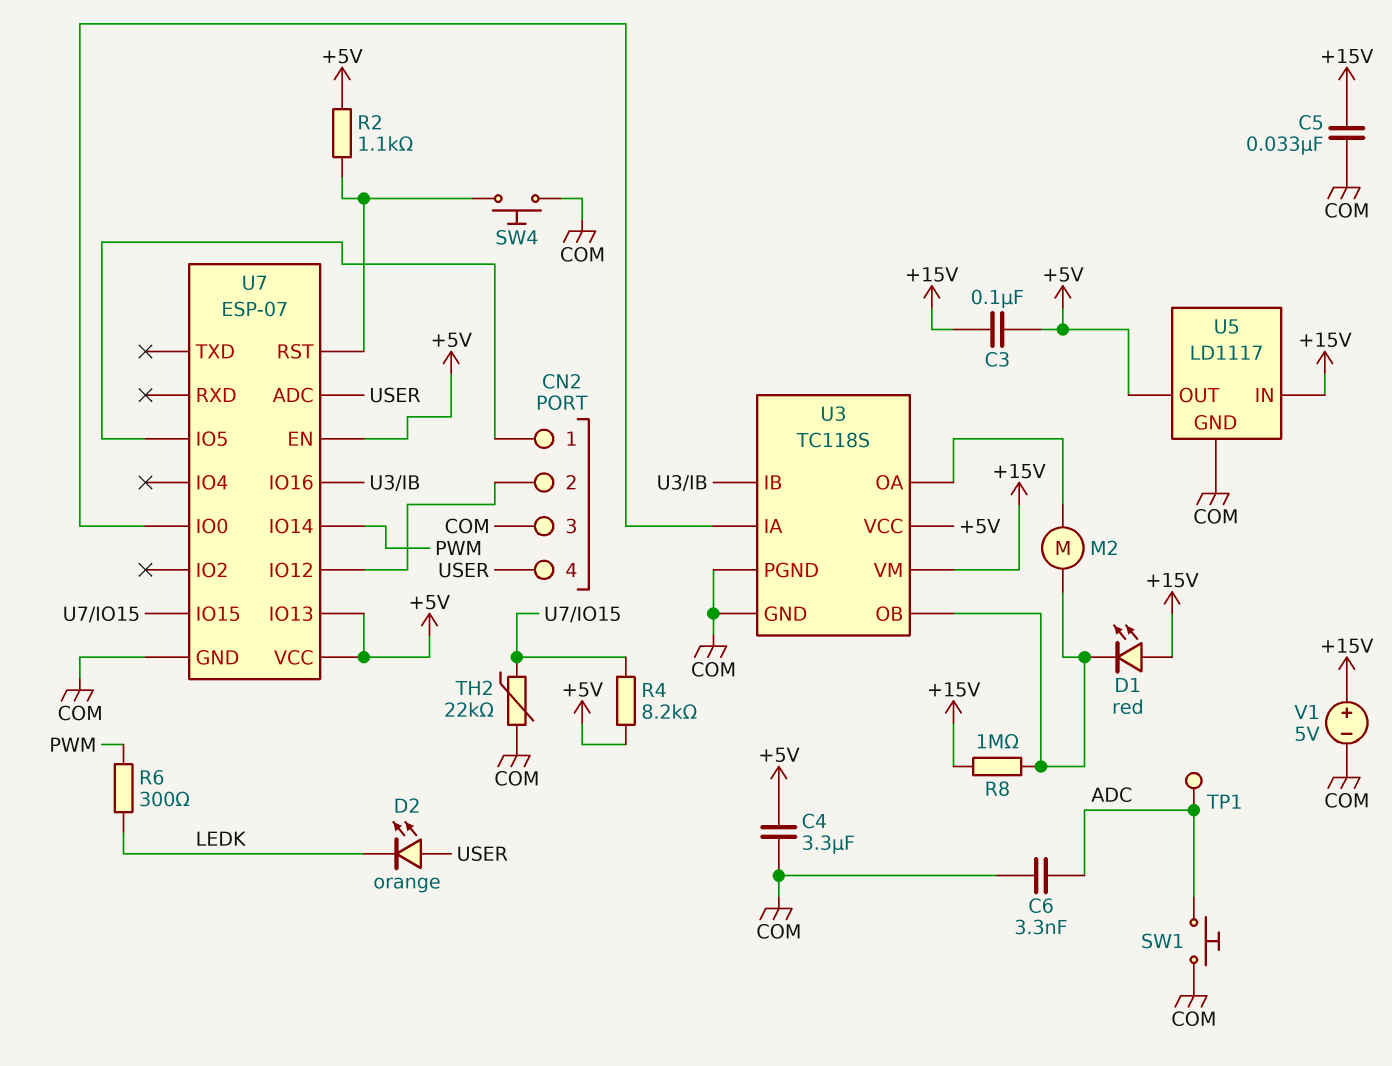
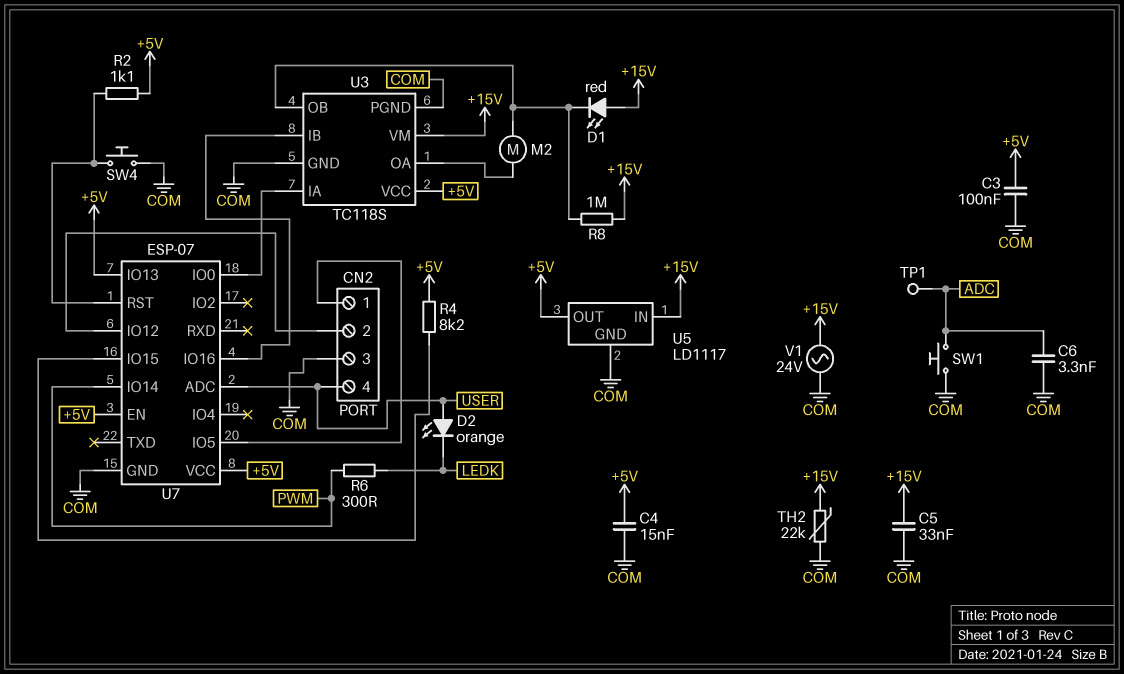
C3: 100nF (+5V, +15V) -> 100nF (+5V, COM)
C4: 3.3uF (+5V, COM) -> 15nF (+5V, COM)
TH2: 22k (COM, U7/IO15) -> 22k (+15V, COM)
V1: 5V (plus +15V, minus COM) -> AC 24V (+15V, COM)

